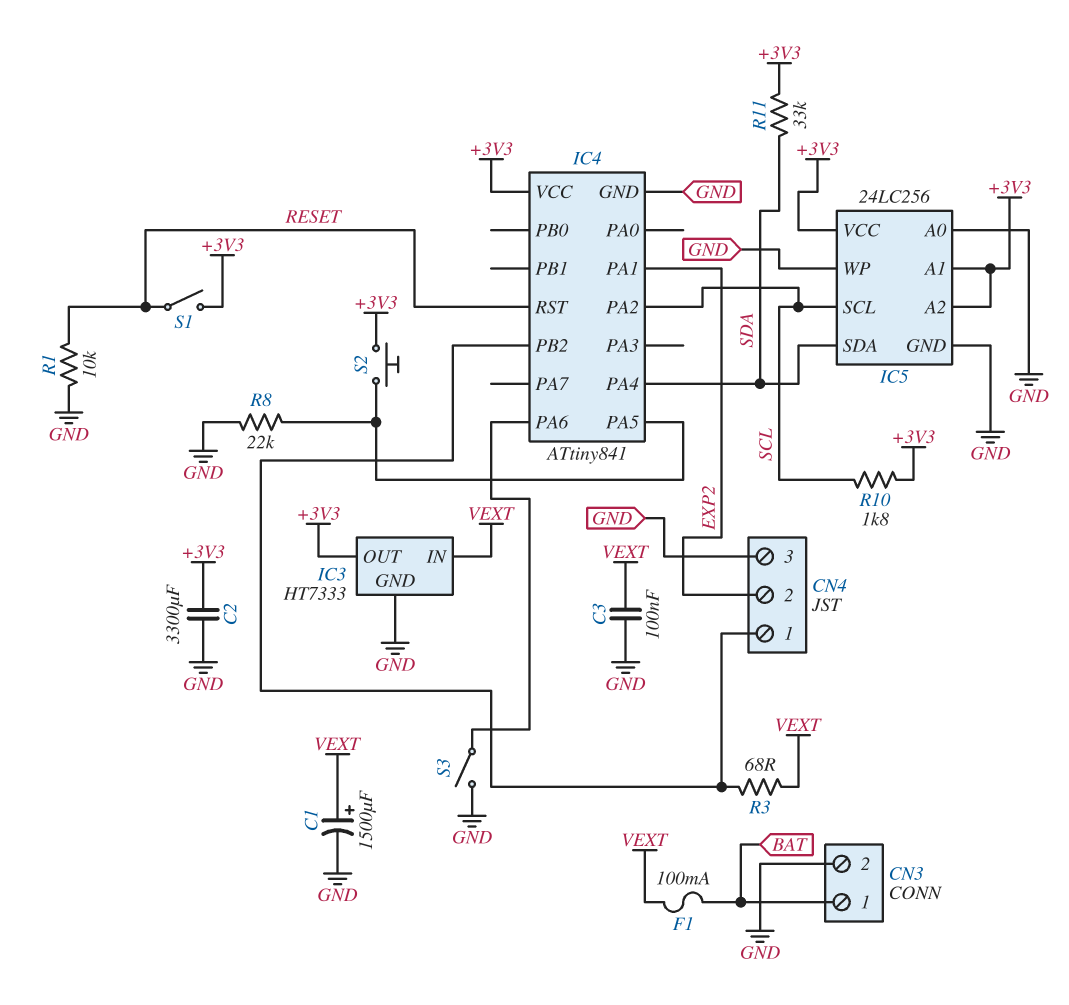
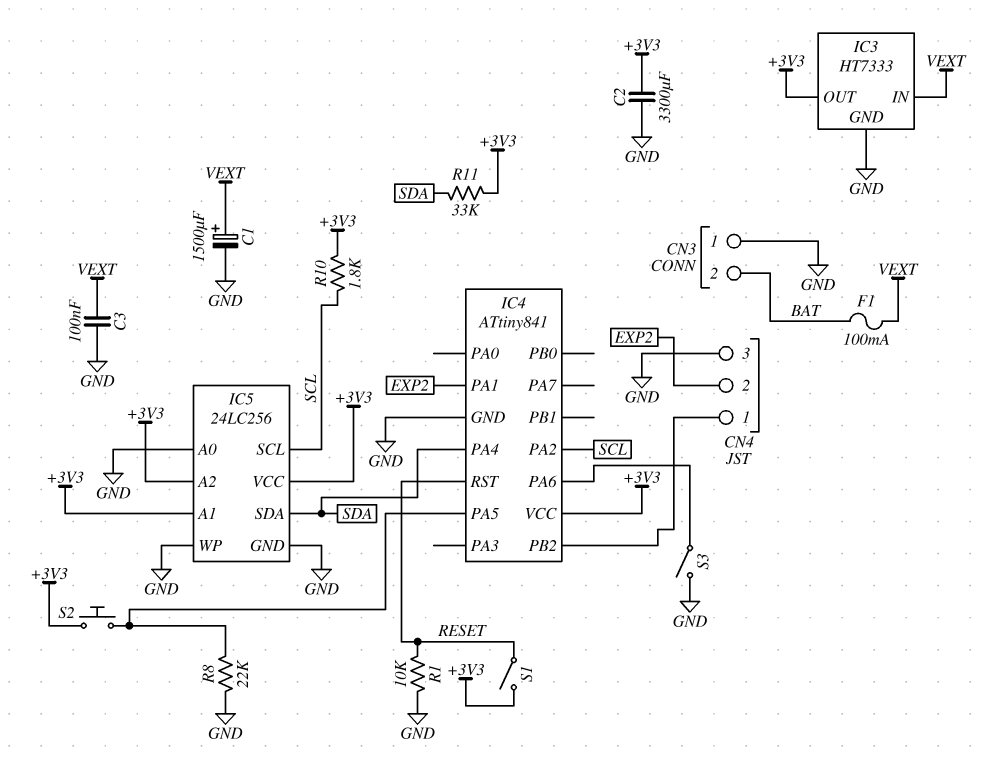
CN3 pin 1: BAT -> GND
CN3 pin 2: GND -> BAT
R3: 68 (CN4/1, VEXT) -> none

